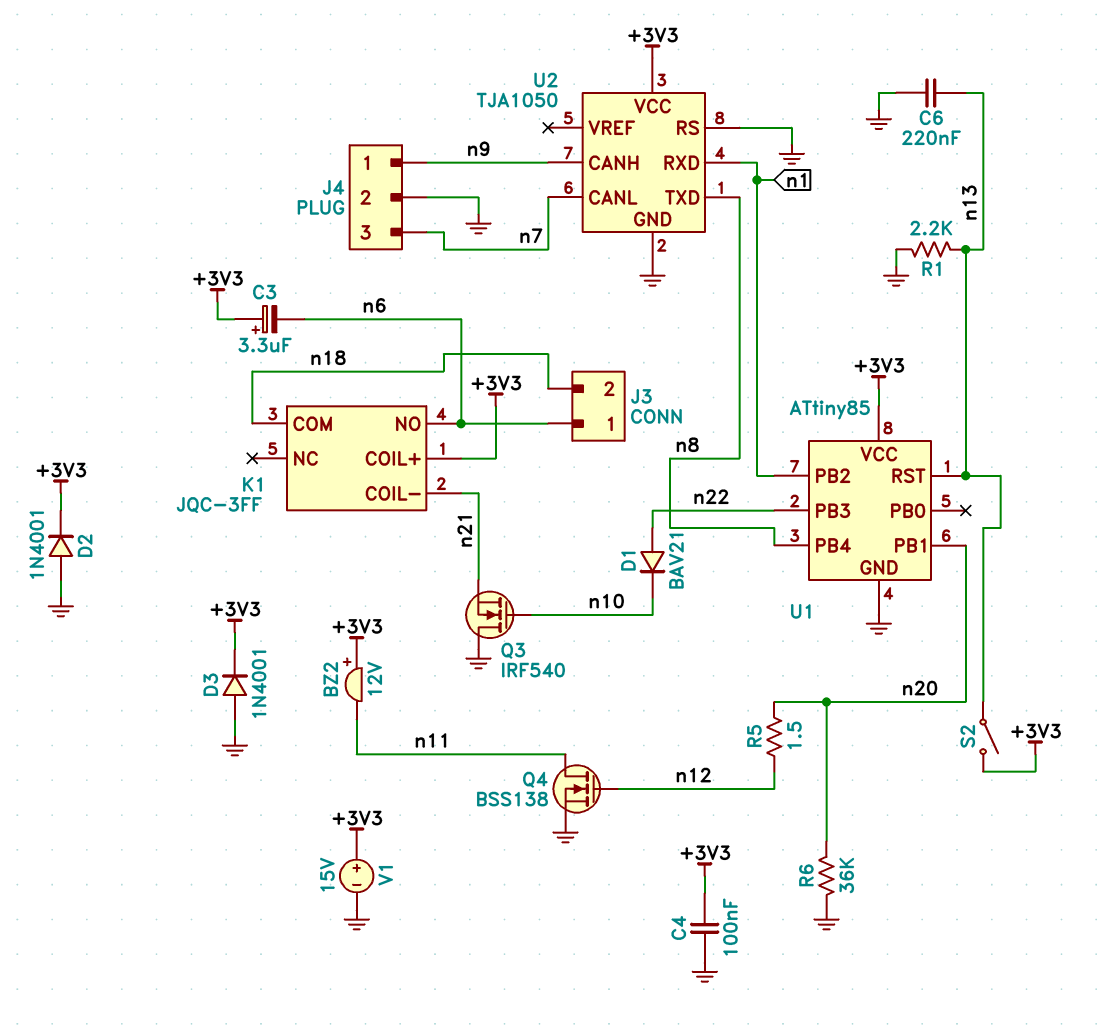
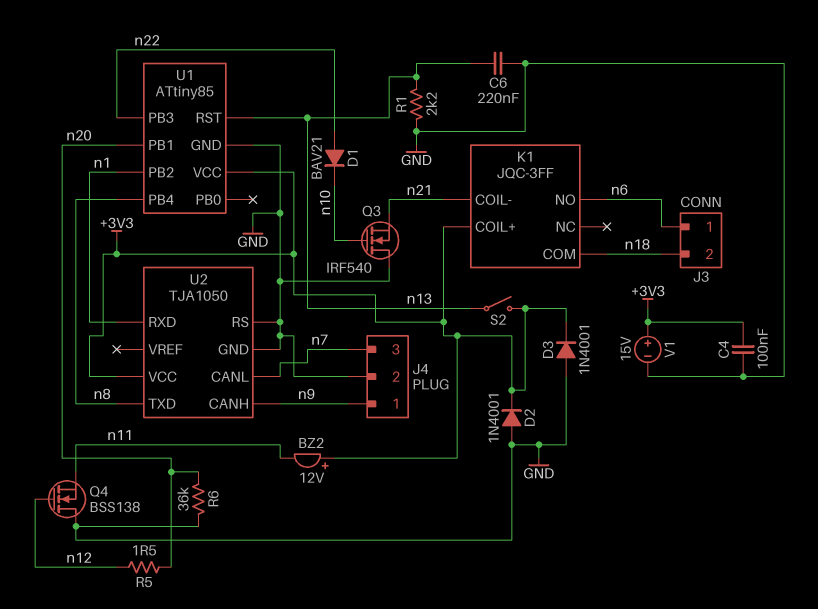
C3: 3.3uF (plus +3V3, minus n6) -> none
Q4: NMOS BSS138 (G n12, D n11, S GND) -> NMOS BSS138 (G n12, D GND, S n11)

